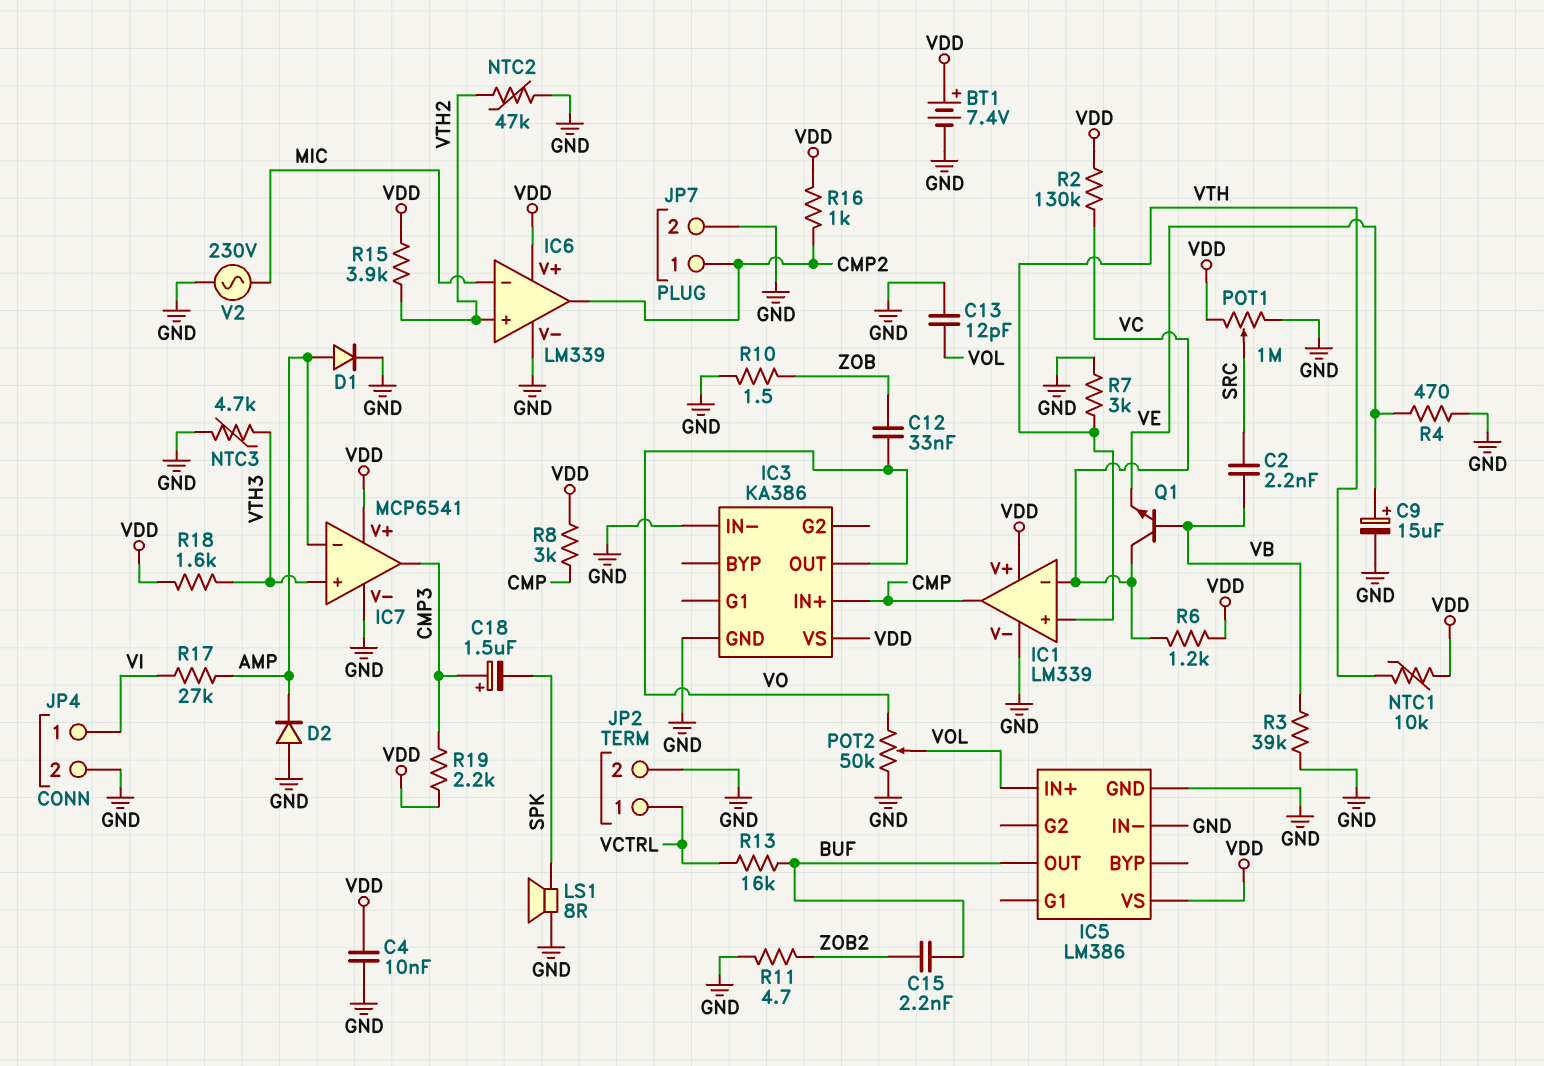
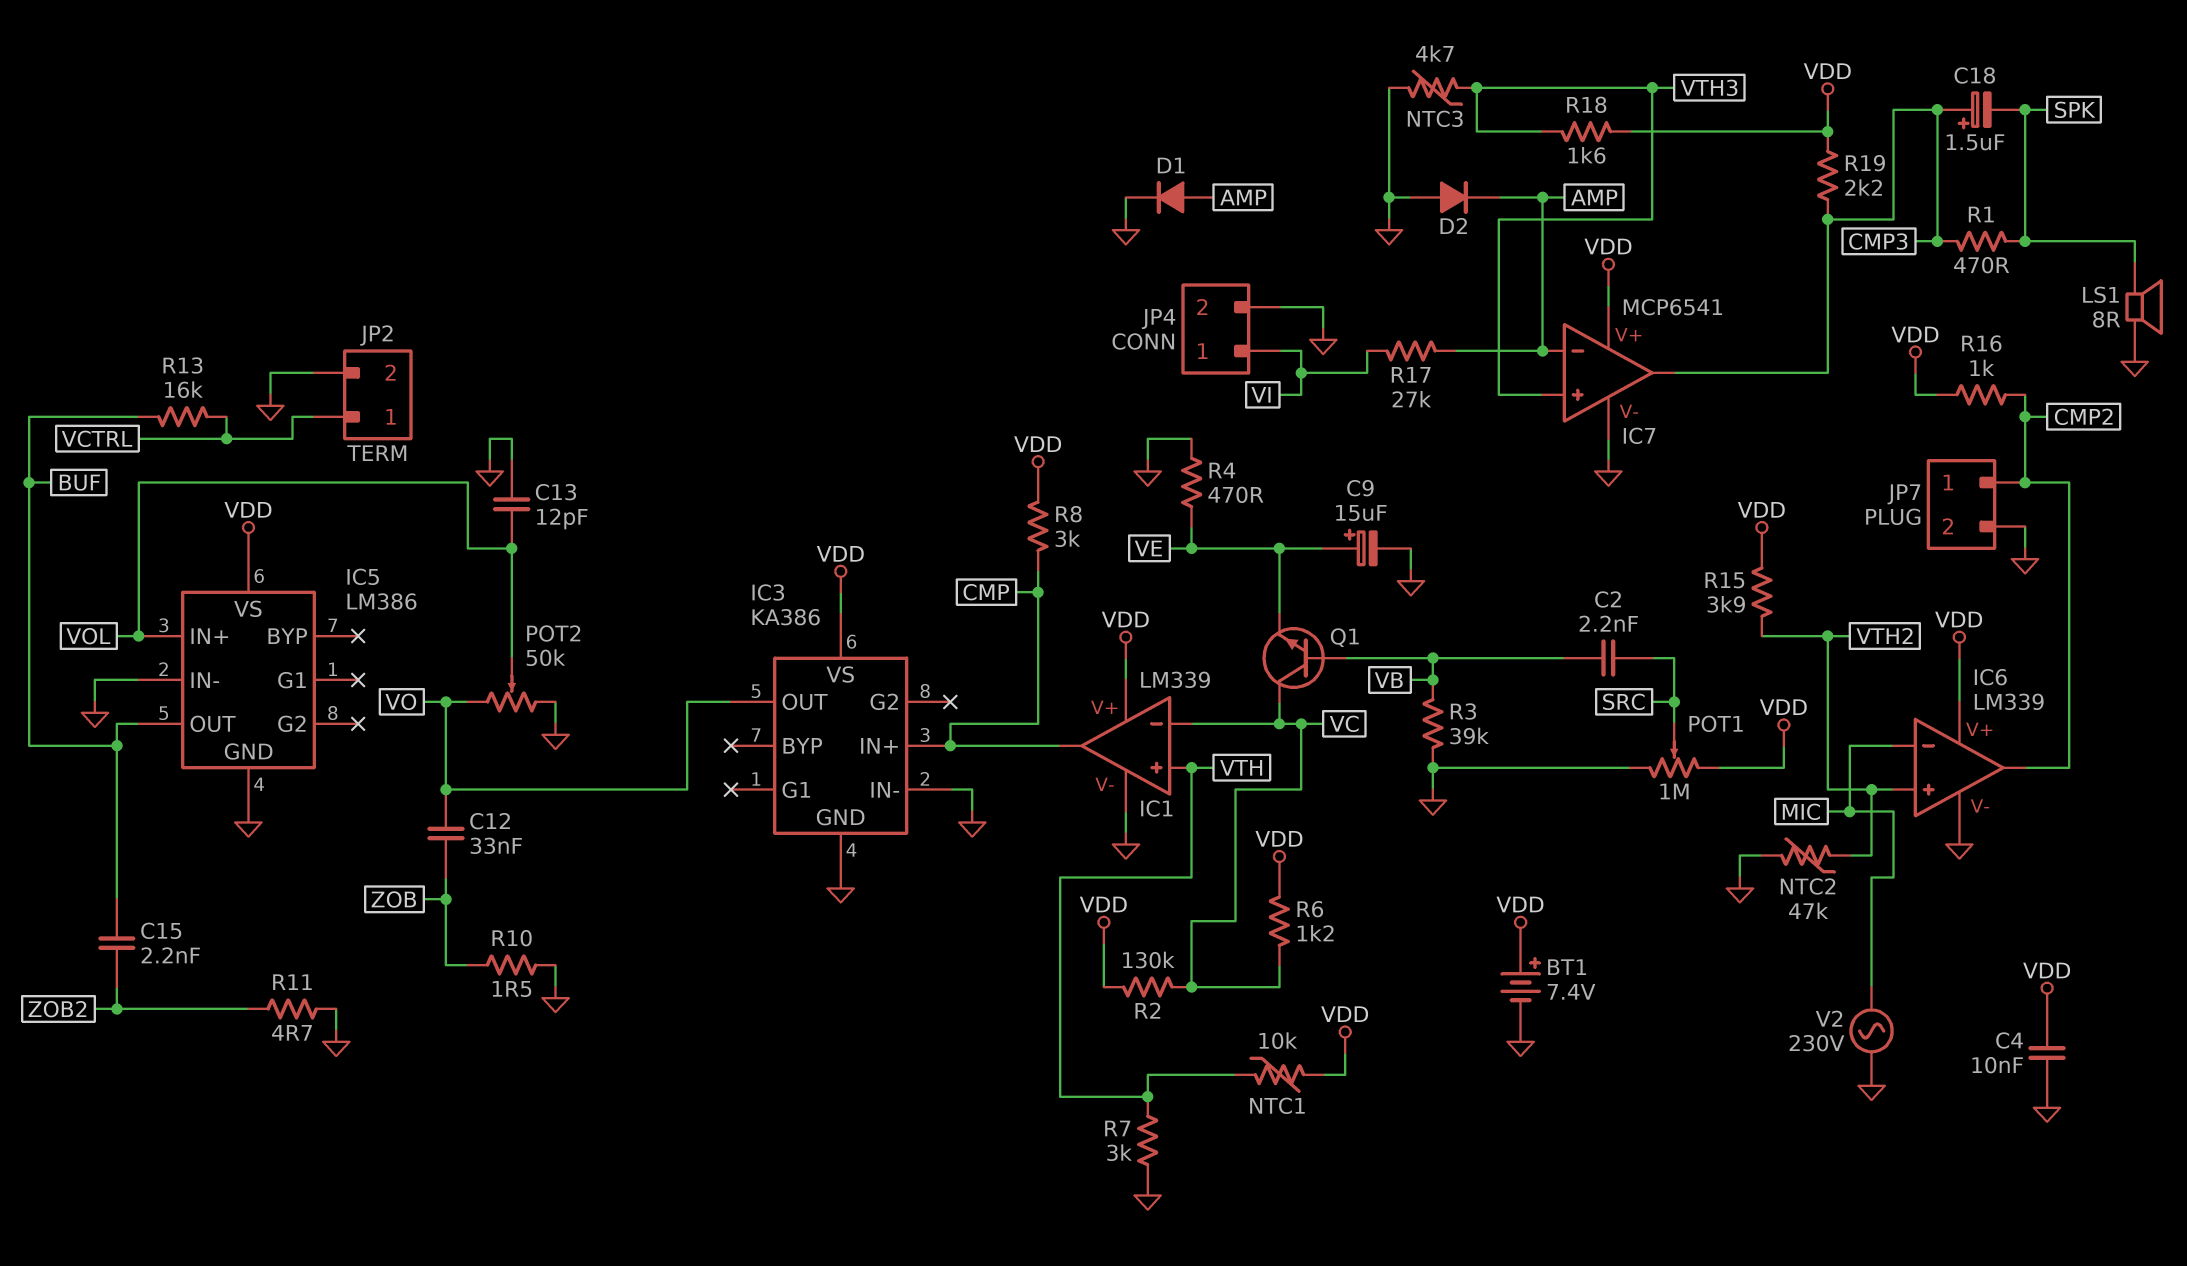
R1: none -> 470 (CMP3, SPK)

